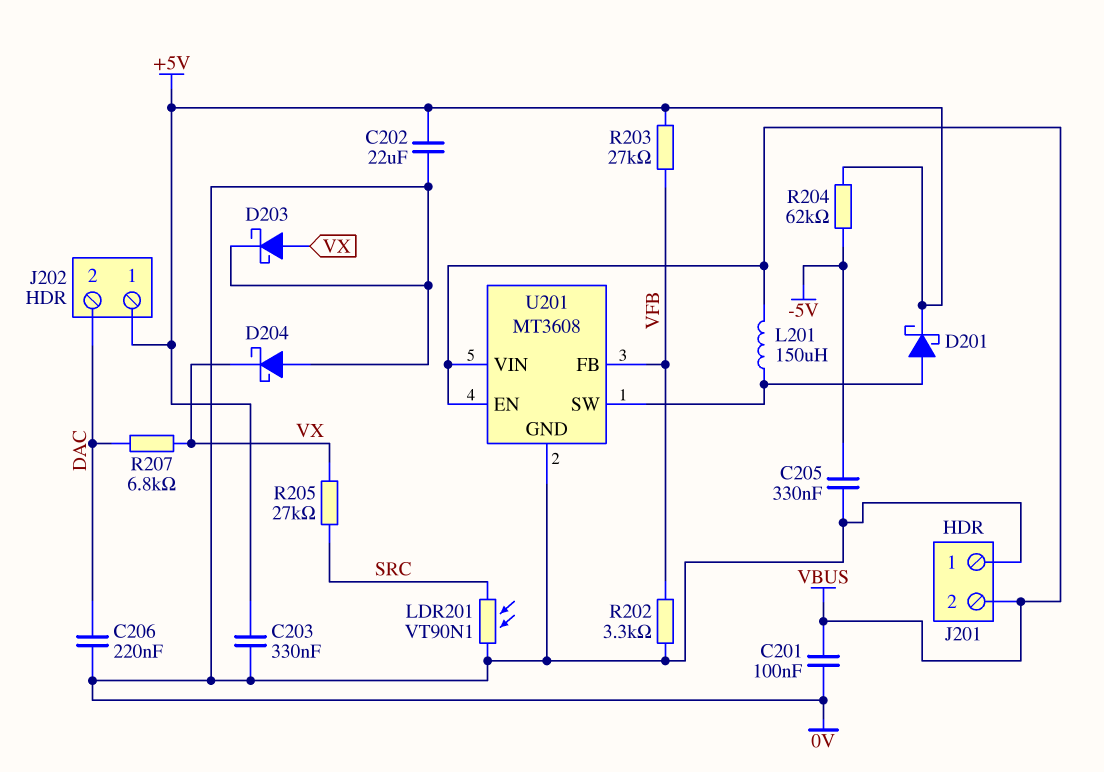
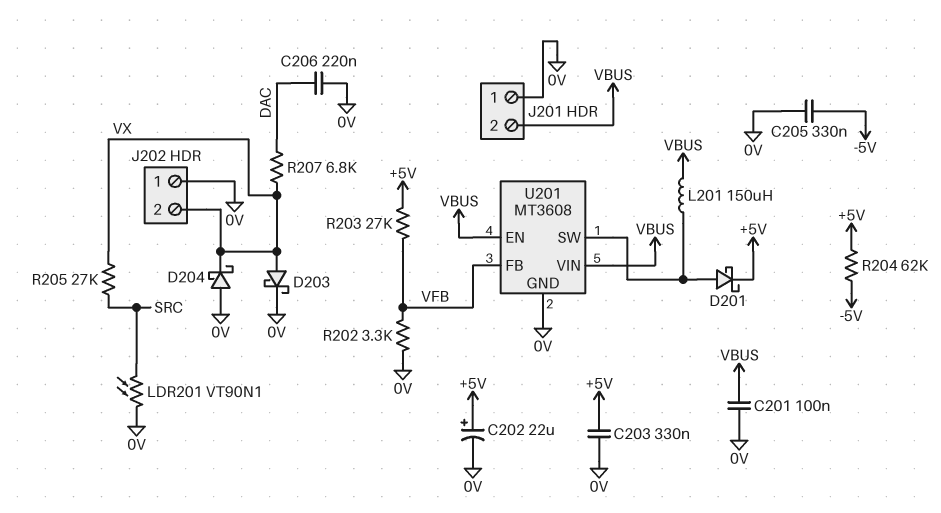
C202: 22uF (+5V, 0V) -> 22uF (plus +5V, minus 0V)
J202 pin 1: +5V -> 0V
J202 pin 2: DAC -> VX

